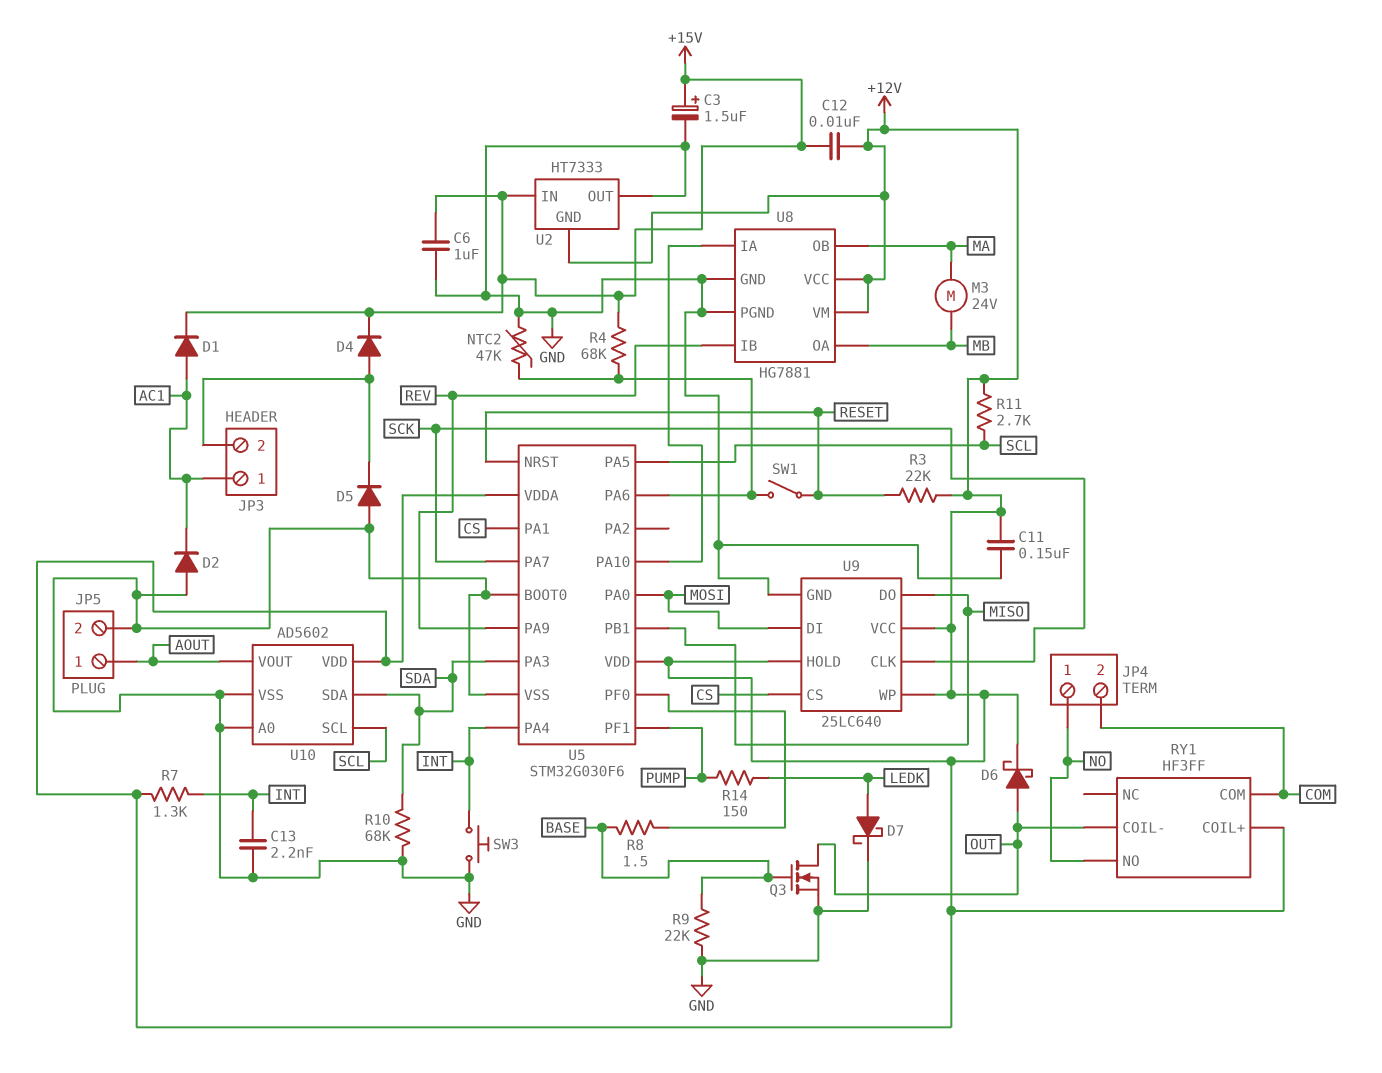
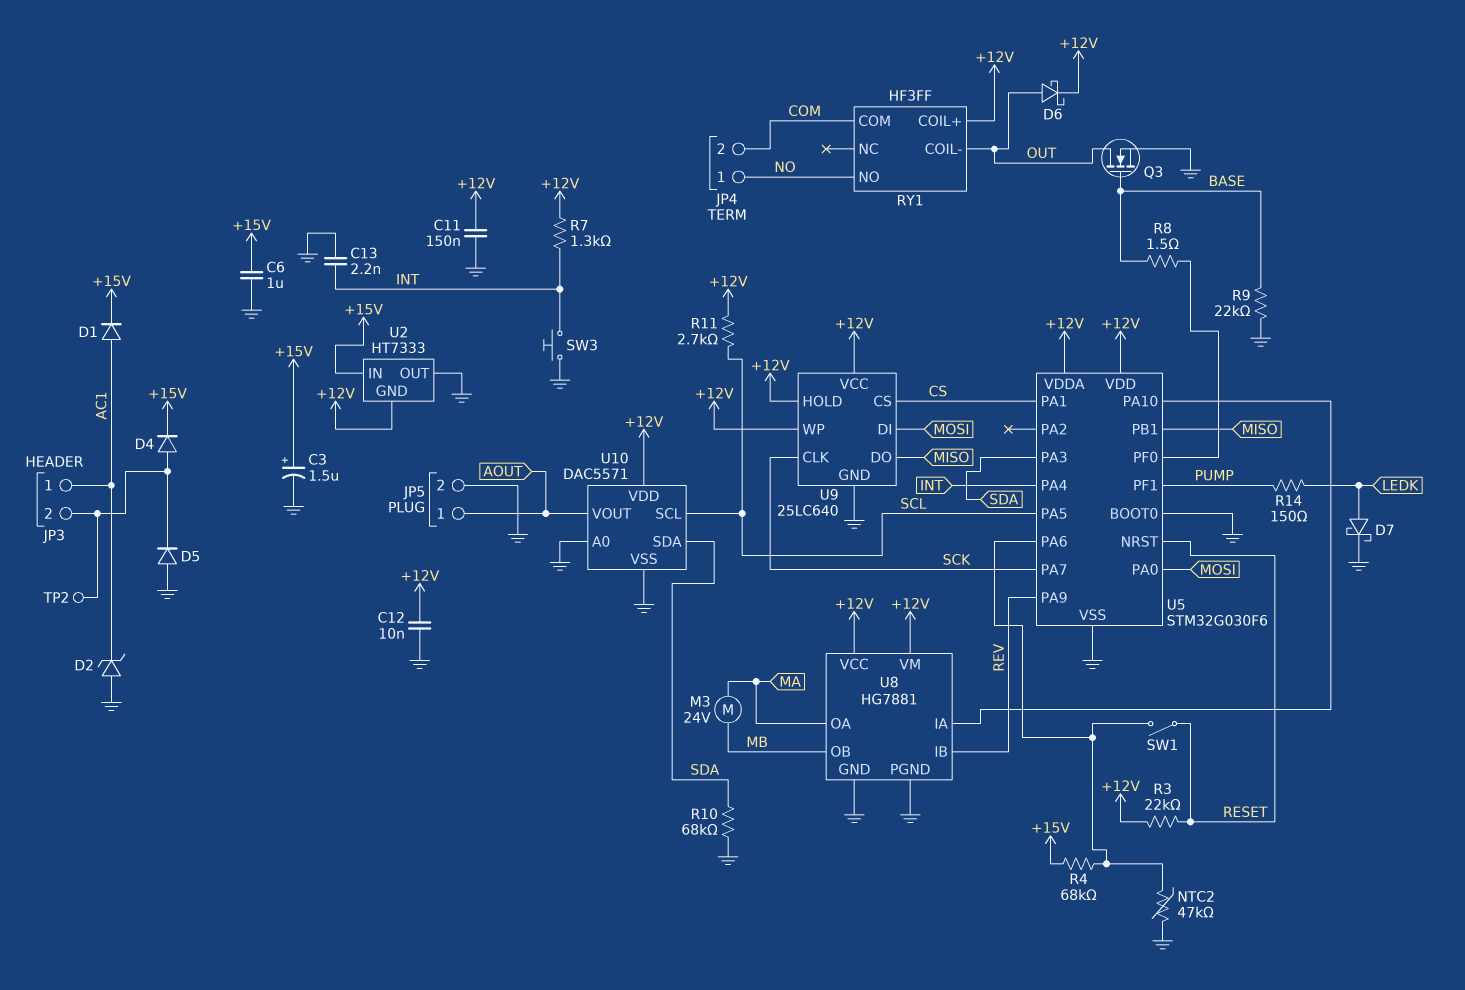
C12: 10nF (+12V, +15V) -> 10nF (+12V, GND)
D2: diode (A GND, K AC1) -> zener (A GND, K AC1)
TP2: none -> test point (JP3/2)
U8 pin OA: MB -> MA
U8 pin OB: MA -> MB
U10: AD5602 -> DAC5571

